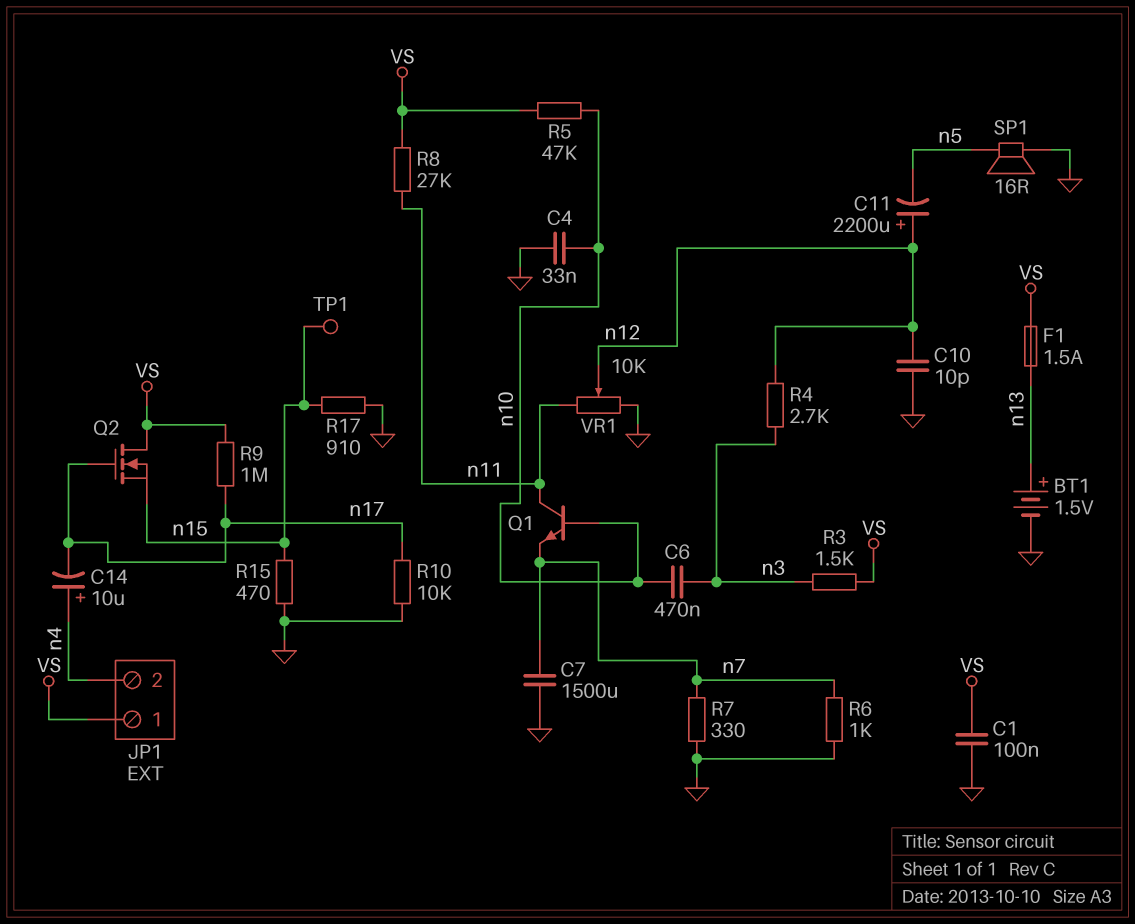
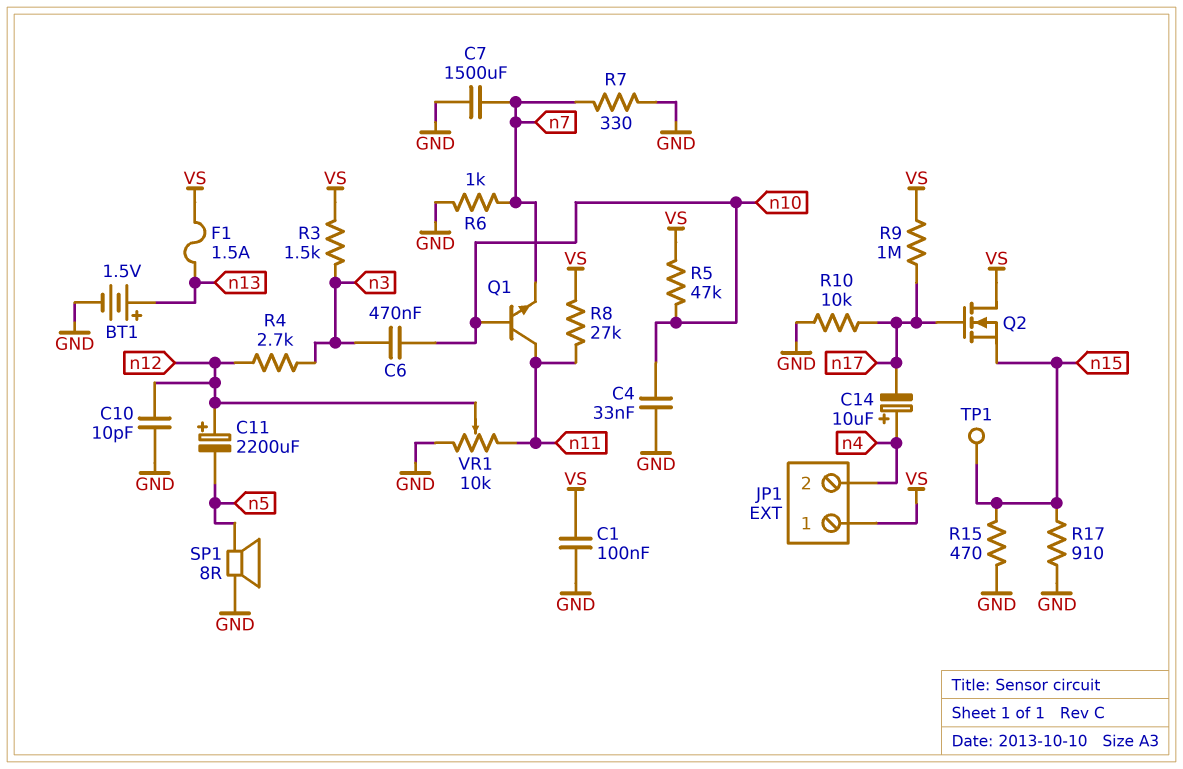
SP1: speaker 16R (GND, n5) -> speaker 8R (GND, n5)

